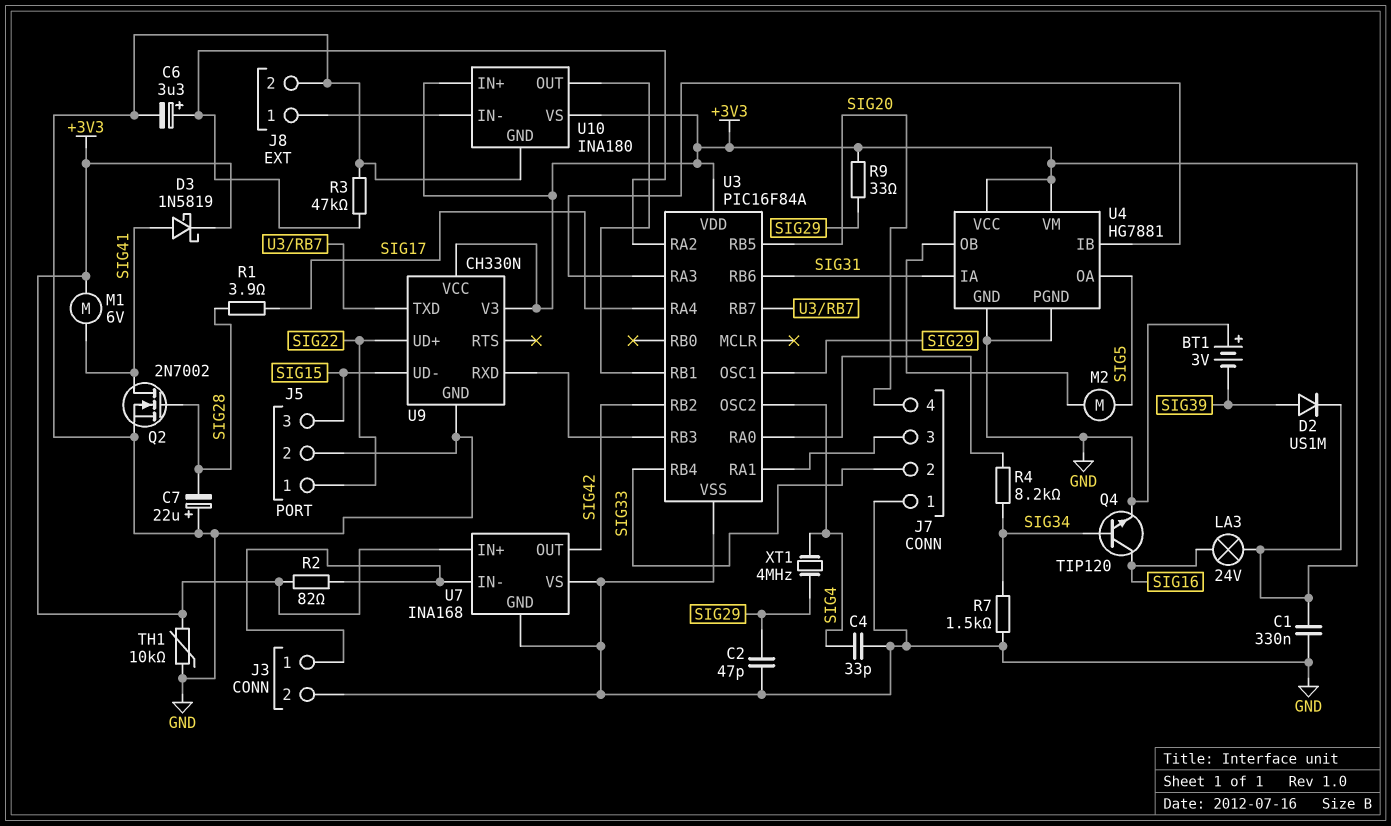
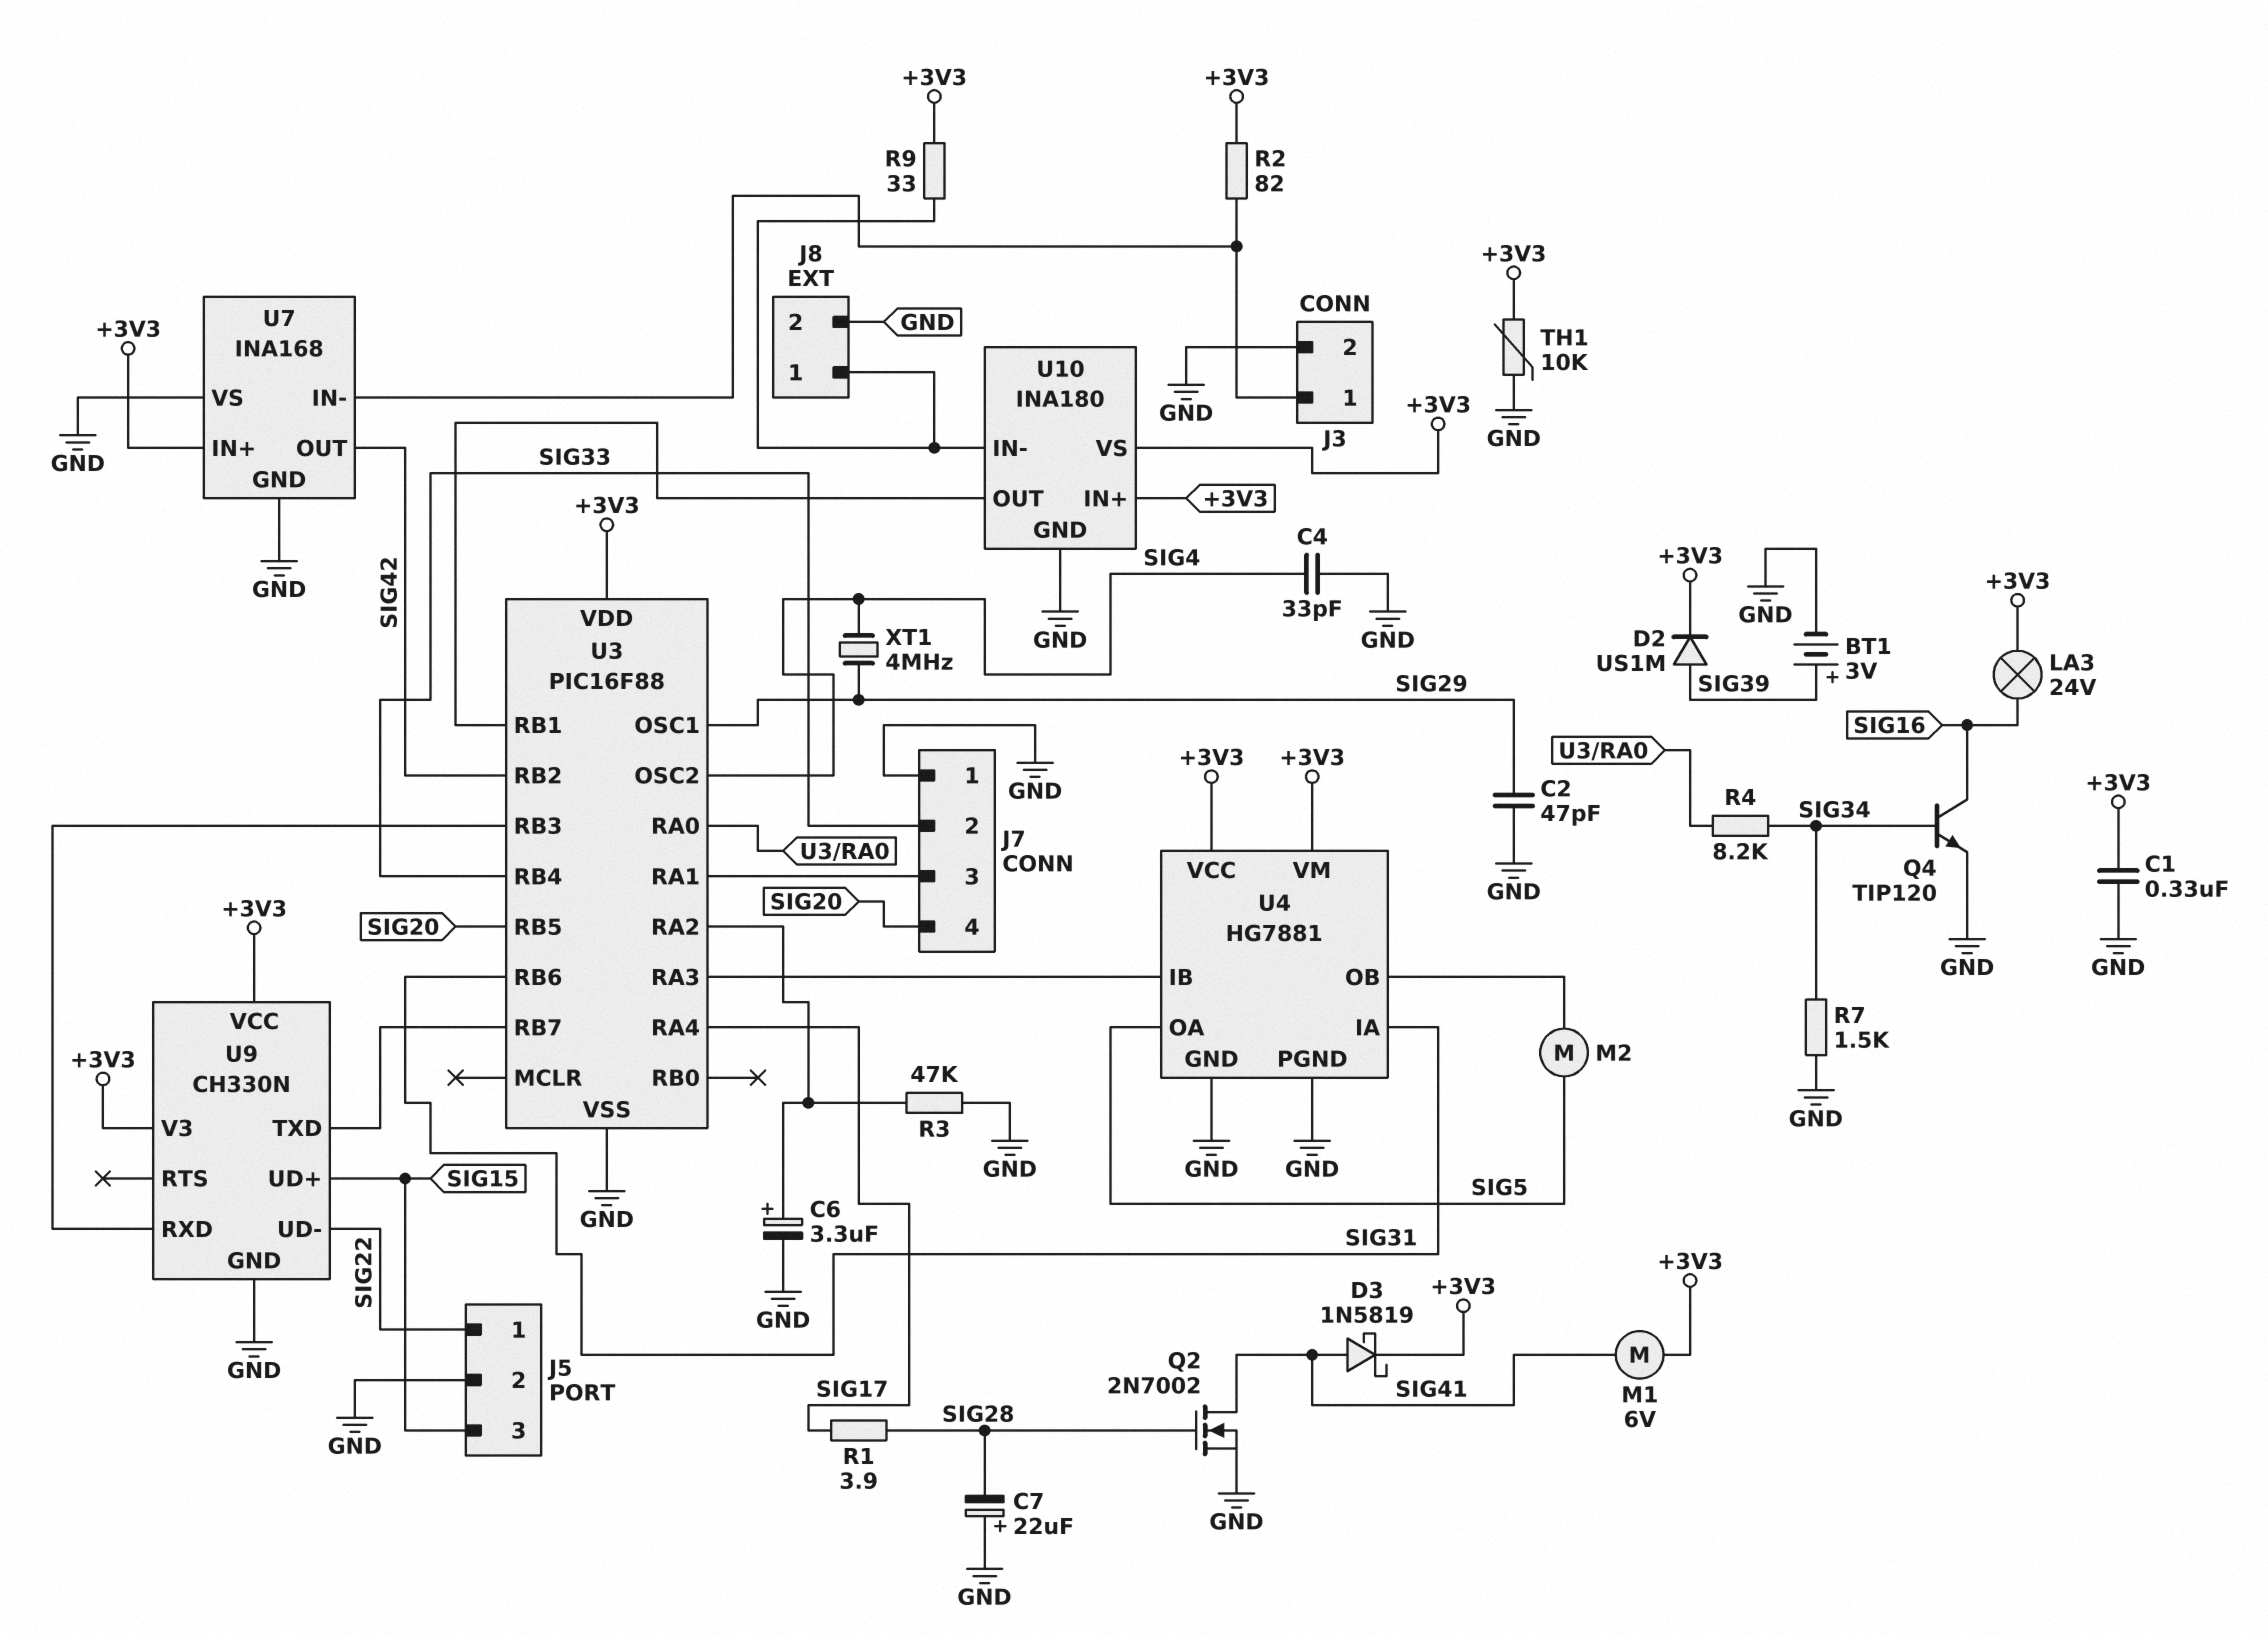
BT1: 3V (plus GND, minus SIG39) -> 3V (plus SIG39, minus GND)
R9: 33 (+3V3, SIG29) -> 33 (+3V3, J8/1)
U3: PIC16F84A -> PIC16F88
U9 pin UD+: SIG22 -> SIG15
U9 pin UD-: SIG15 -> SIG22

